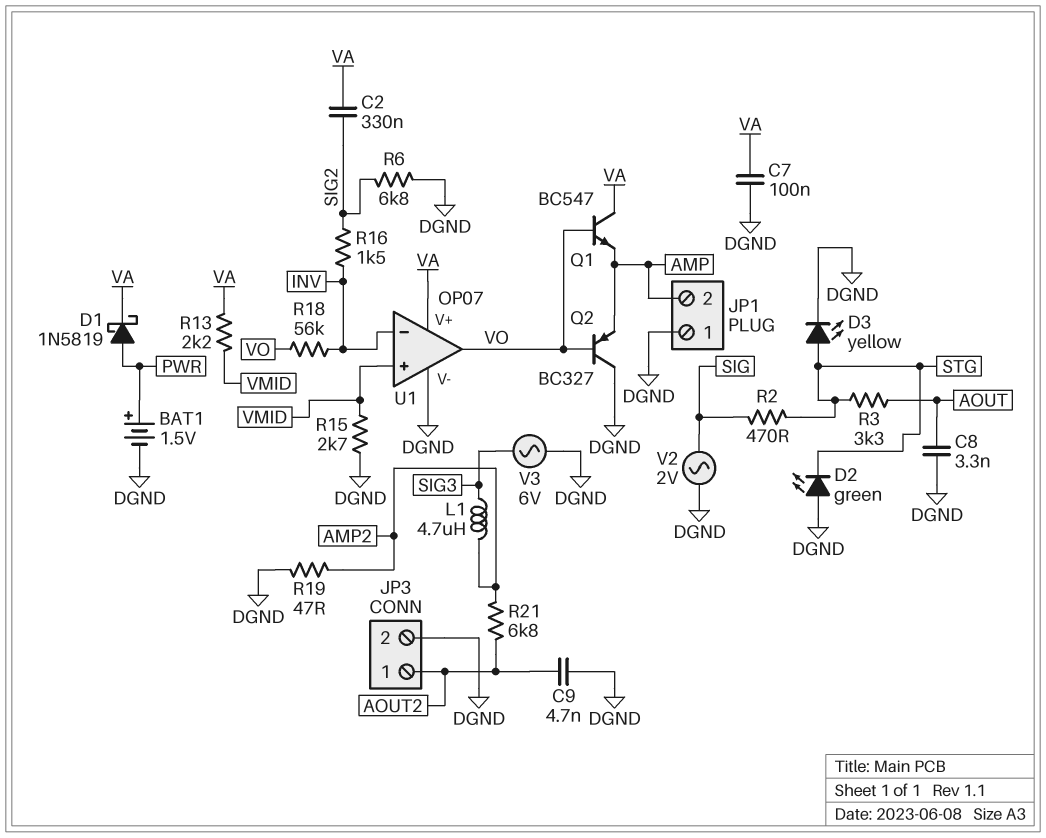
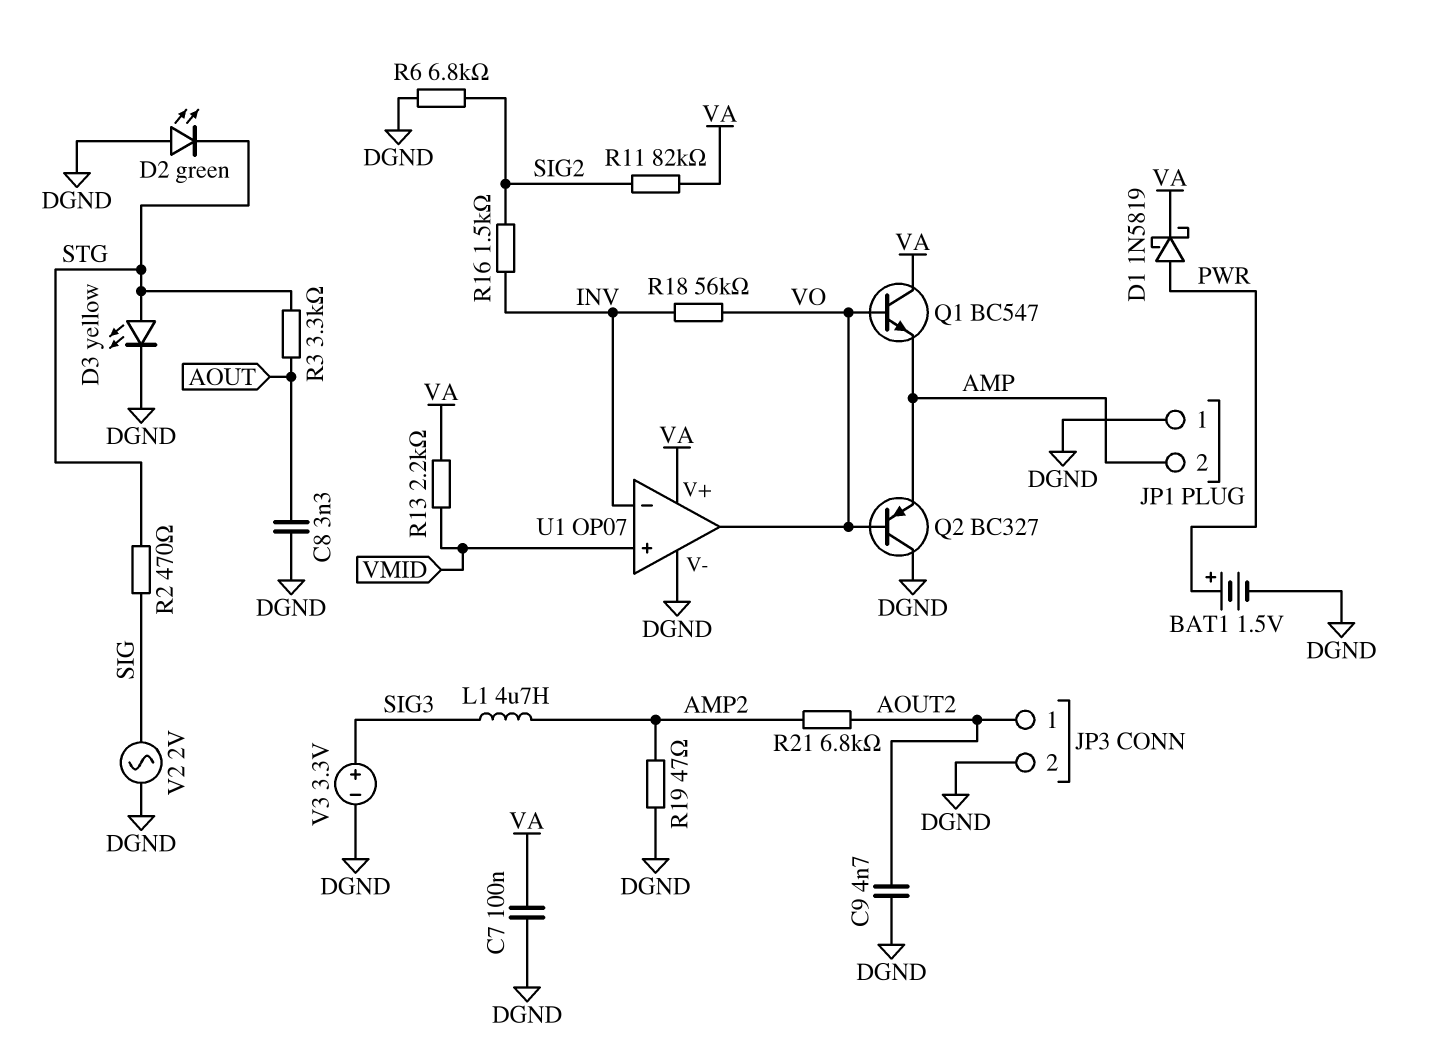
C2: 330nF (SIG2, VA) -> none
R11: none -> 82k (SIG2, VA)
R15: 2.7k (DGND, VMID) -> none
V3: AC 6V (DGND, SIG3) -> 3.3V (plus SIG3, minus DGND)

